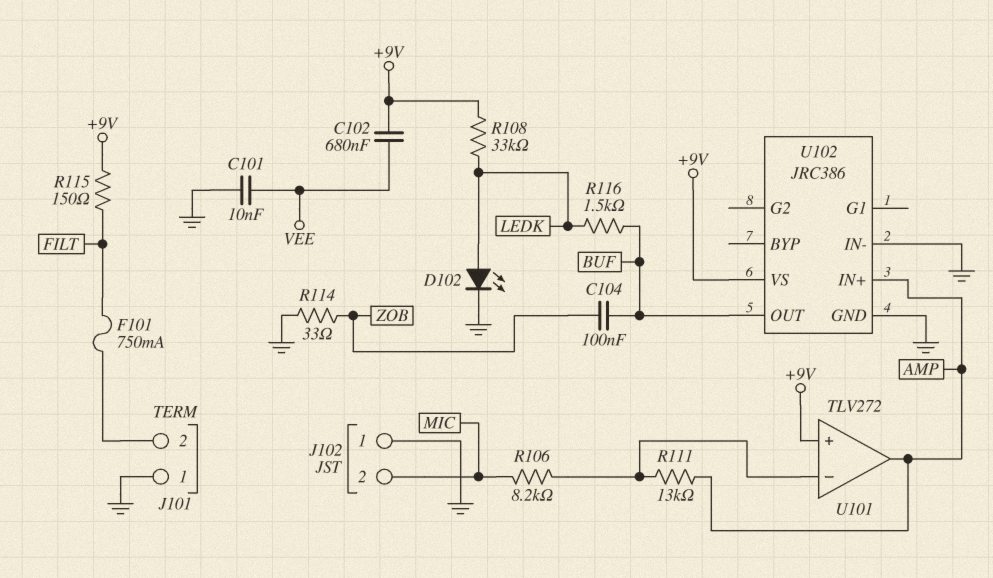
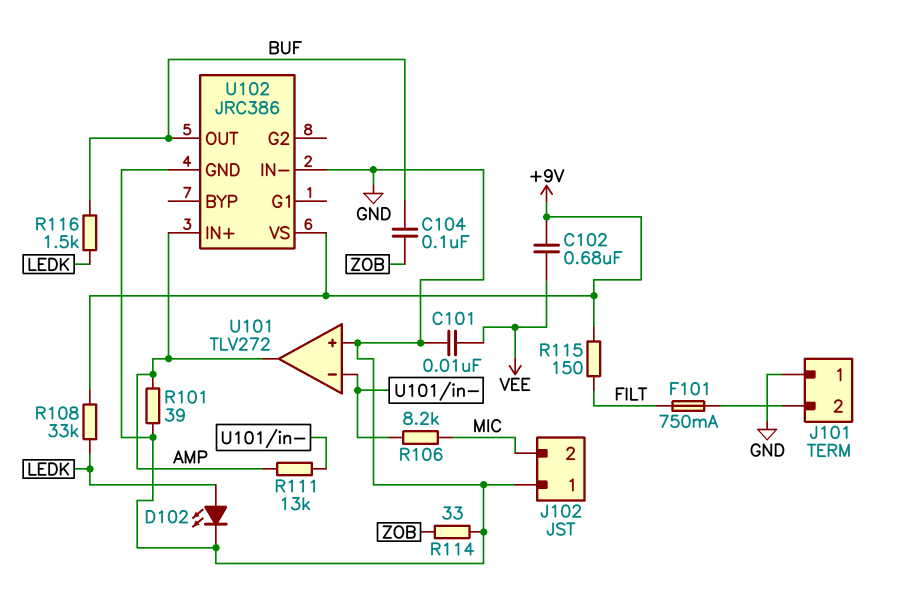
R101: none -> 39 (AMP, GND)
U101 pin in+: +9V -> GND

